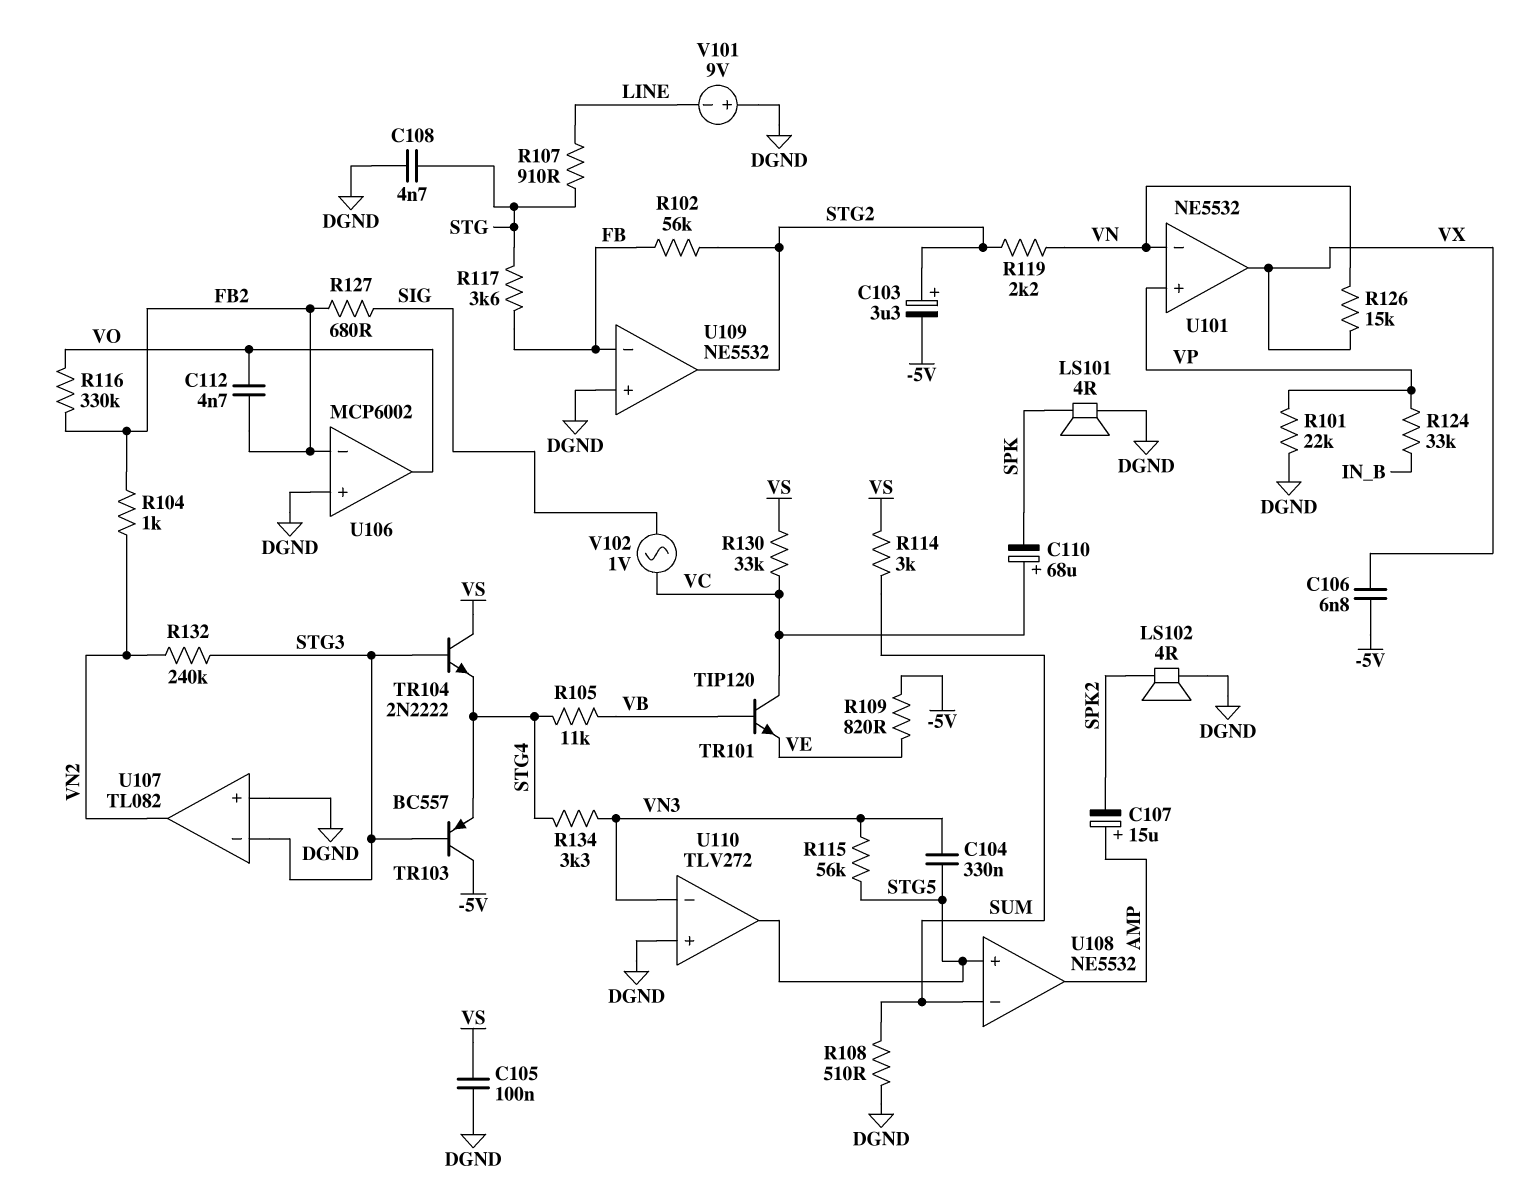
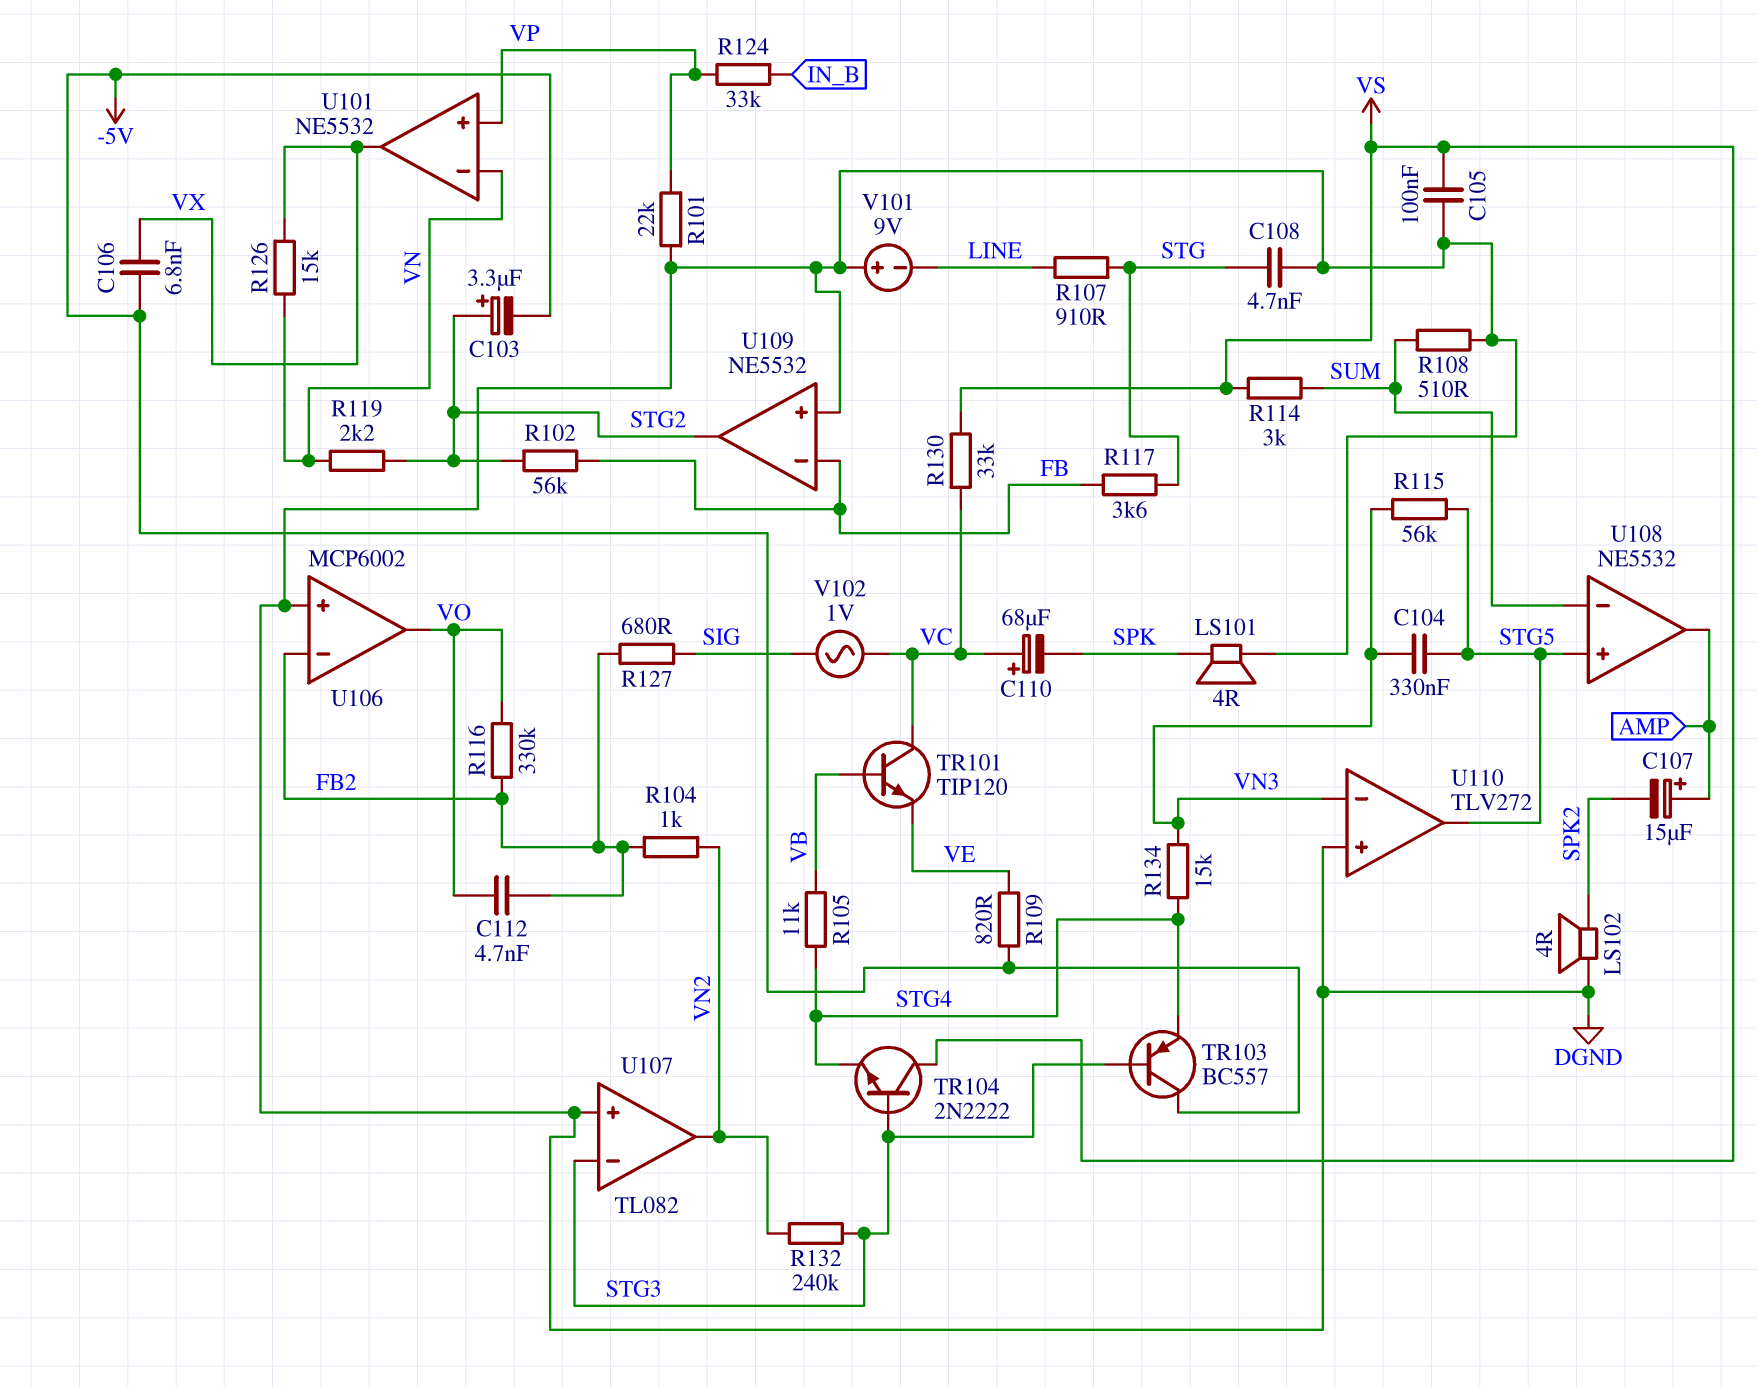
R134: 3.3k (STG4, VN3) -> 15k (STG4, VN3)

